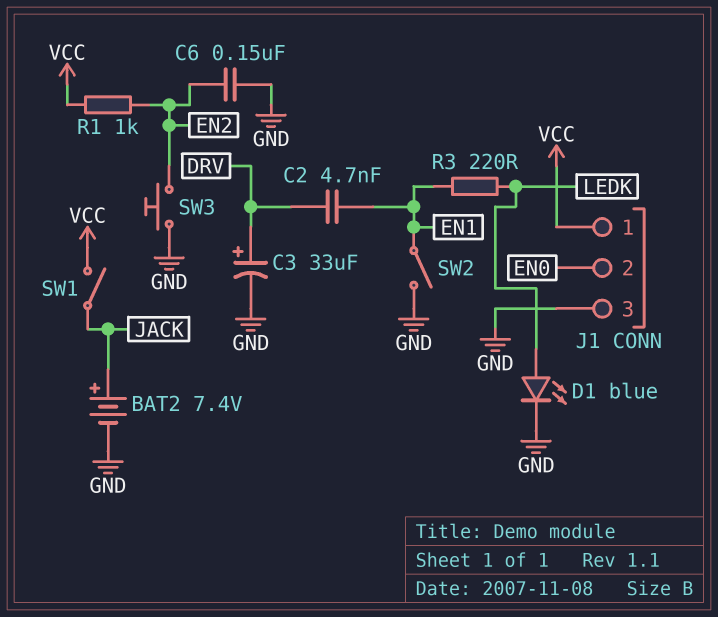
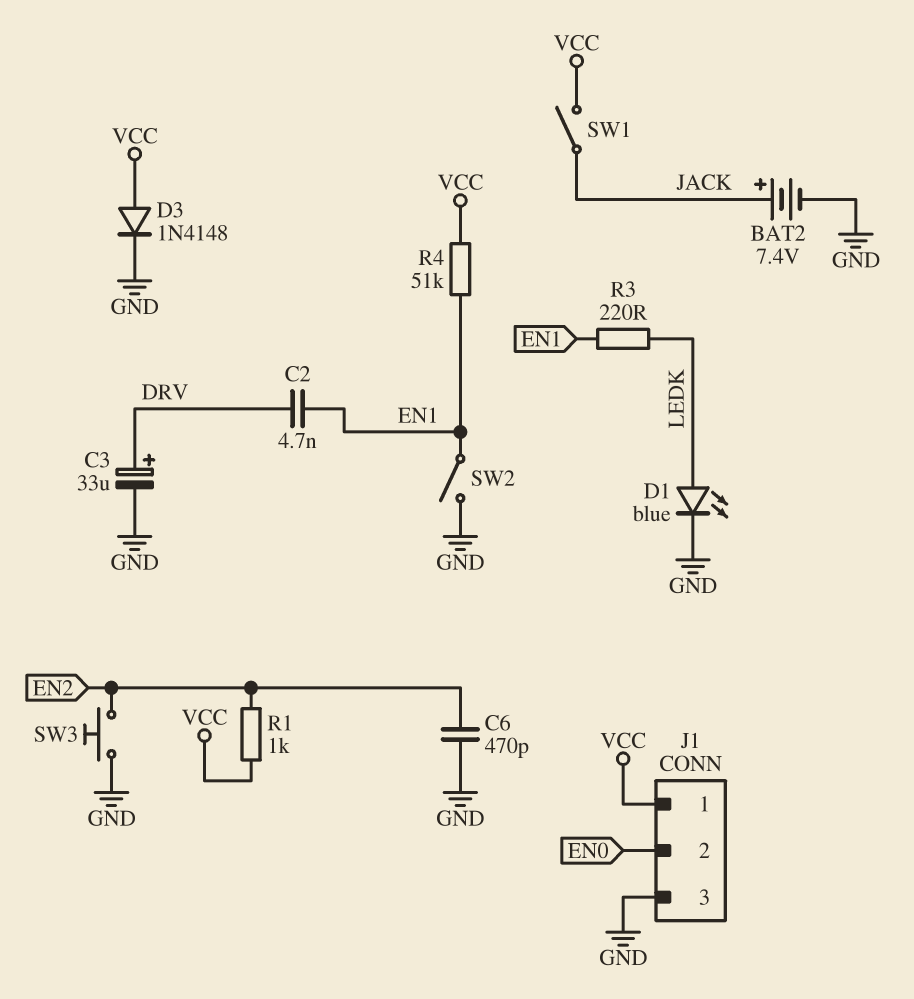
C6: 150nF (EN2, GND) -> 470pF (EN2, GND)
D3: none -> diode 1N4148 (A VCC, K GND)
R4: none -> 51k (EN1, VCC)

